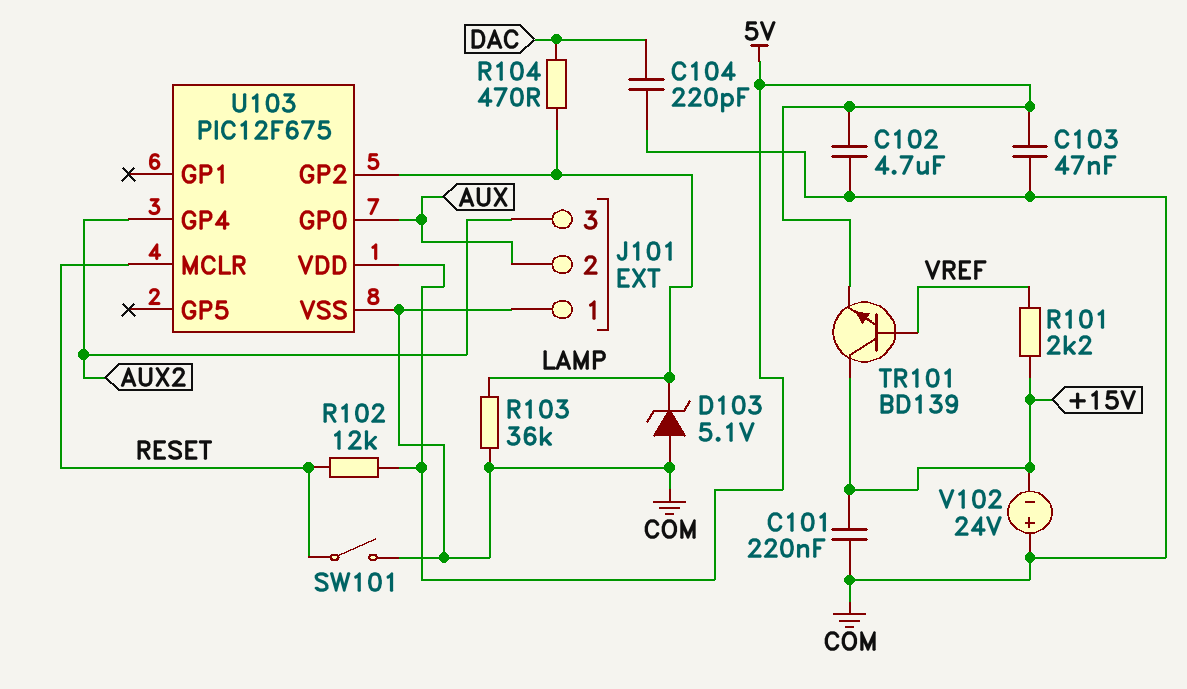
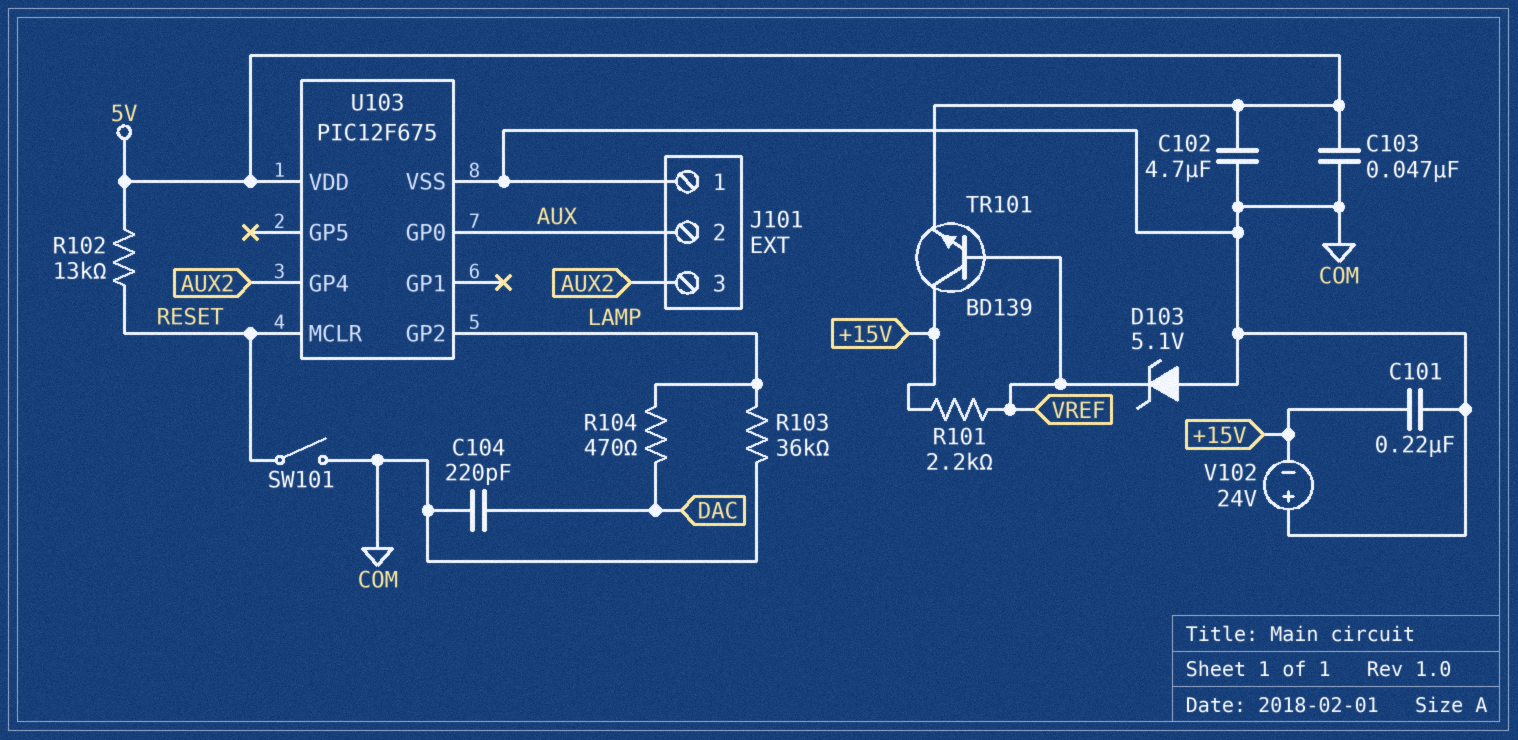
D103: zener 5.1V (A COM, K LAMP) -> zener 5.1V (A COM, K VREF)
R102: 12k (5V, RESET) -> 13k (5V, RESET)

